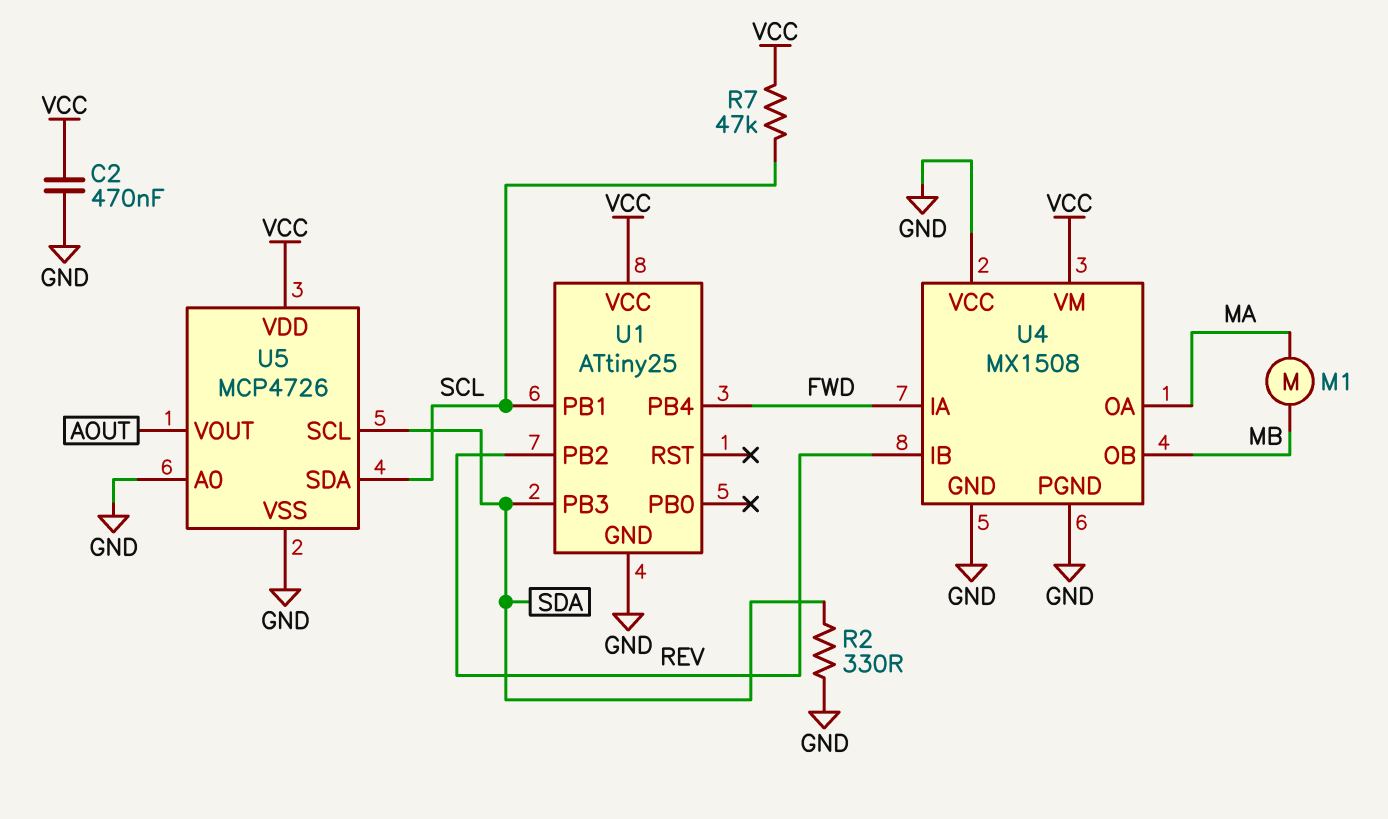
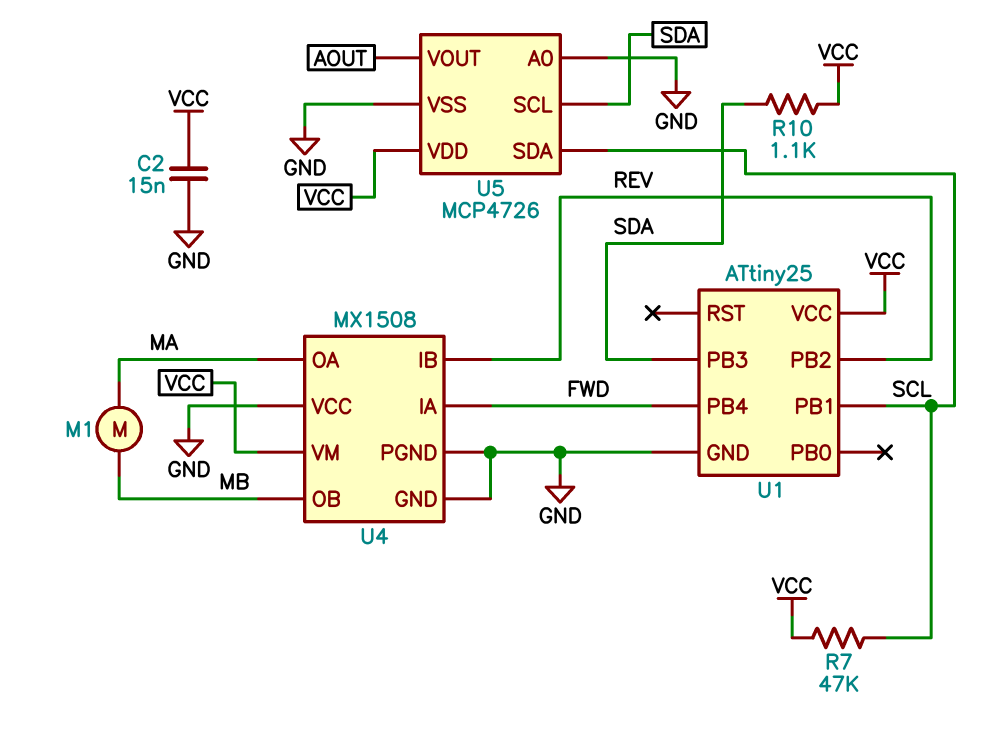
C2: 470nF (GND, VCC) -> 15nF (GND, VCC)
R2: 330 (GND, SDA) -> none
R10: none -> 1.1k (SDA, VCC)

